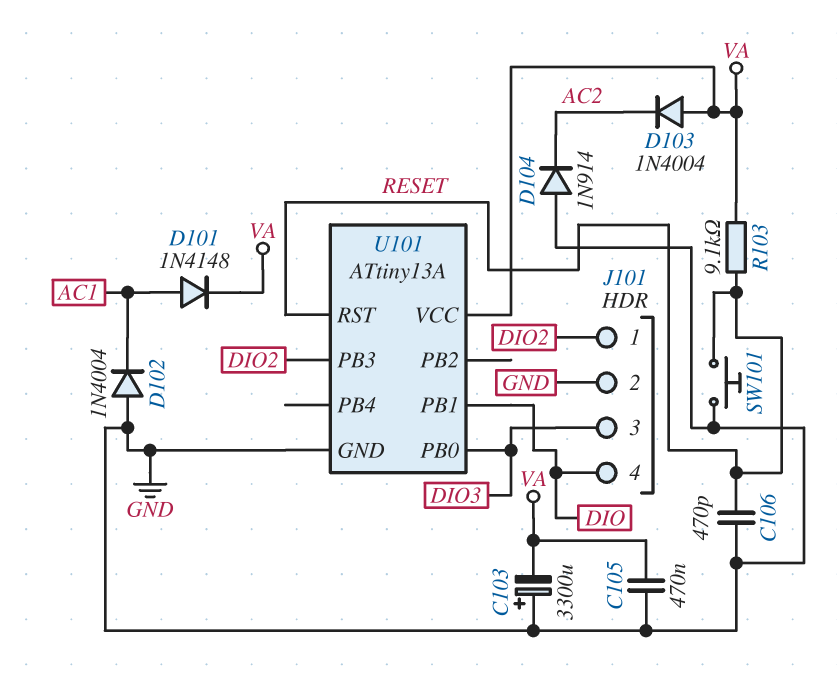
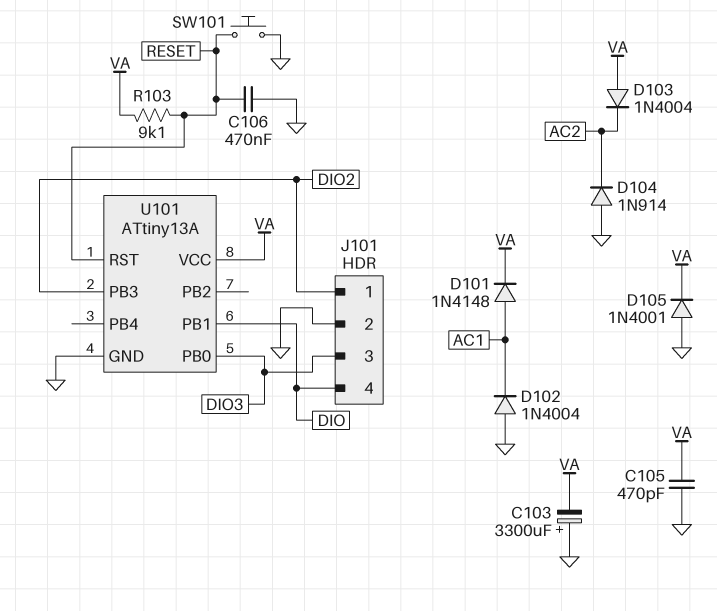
C105: 470nF (GND, VA) -> 470pF (GND, VA)
C106: 470pF (GND, RESET) -> 470nF (GND, RESET)
D105: none -> diode 1N4001 (A GND, K VA)

